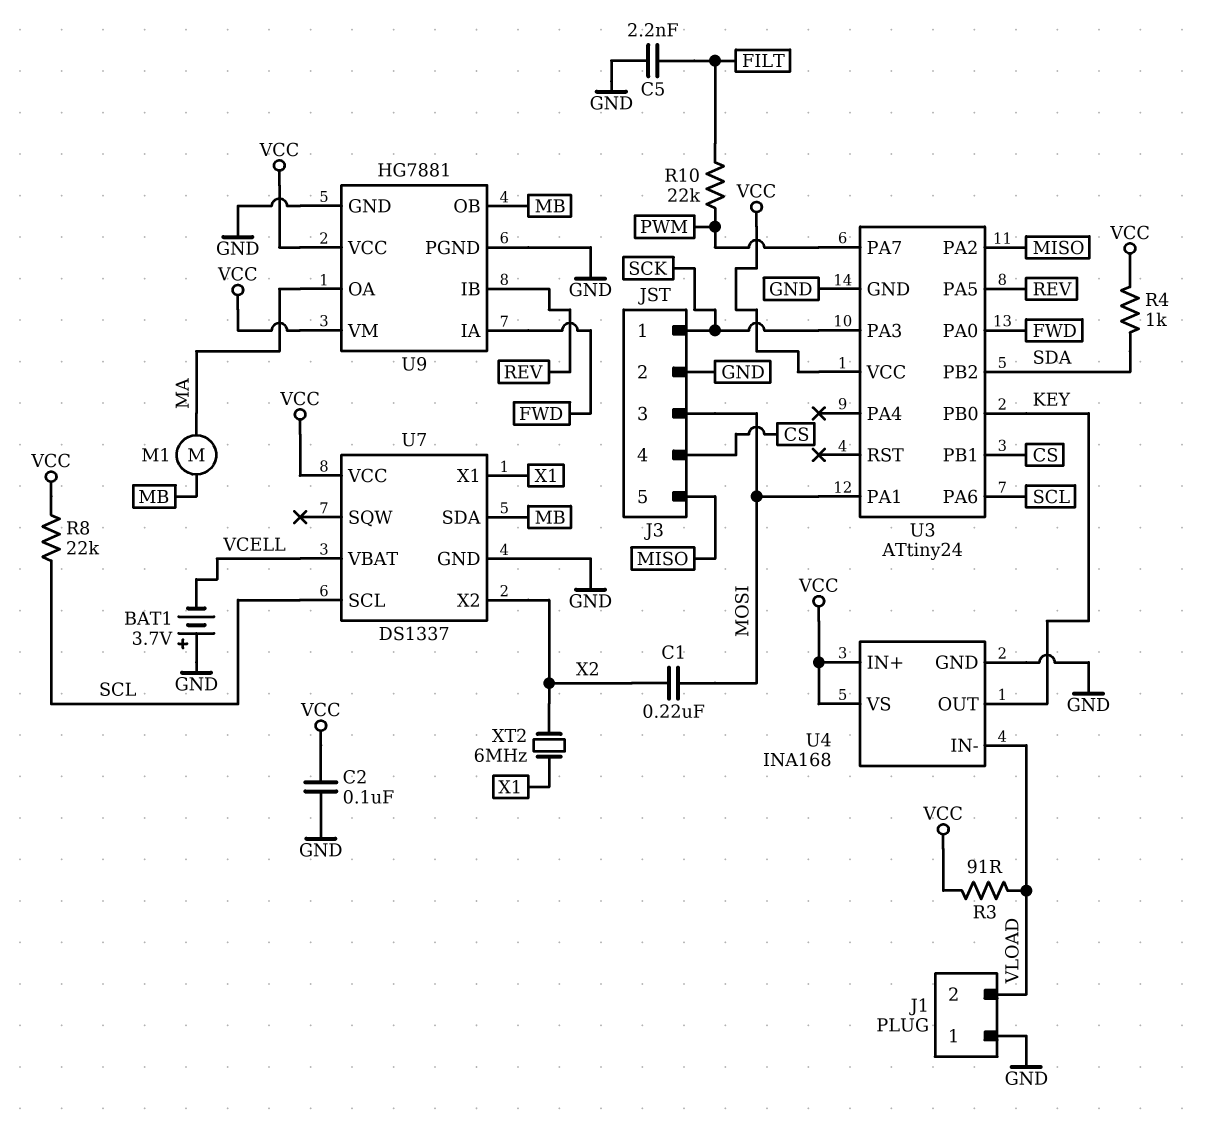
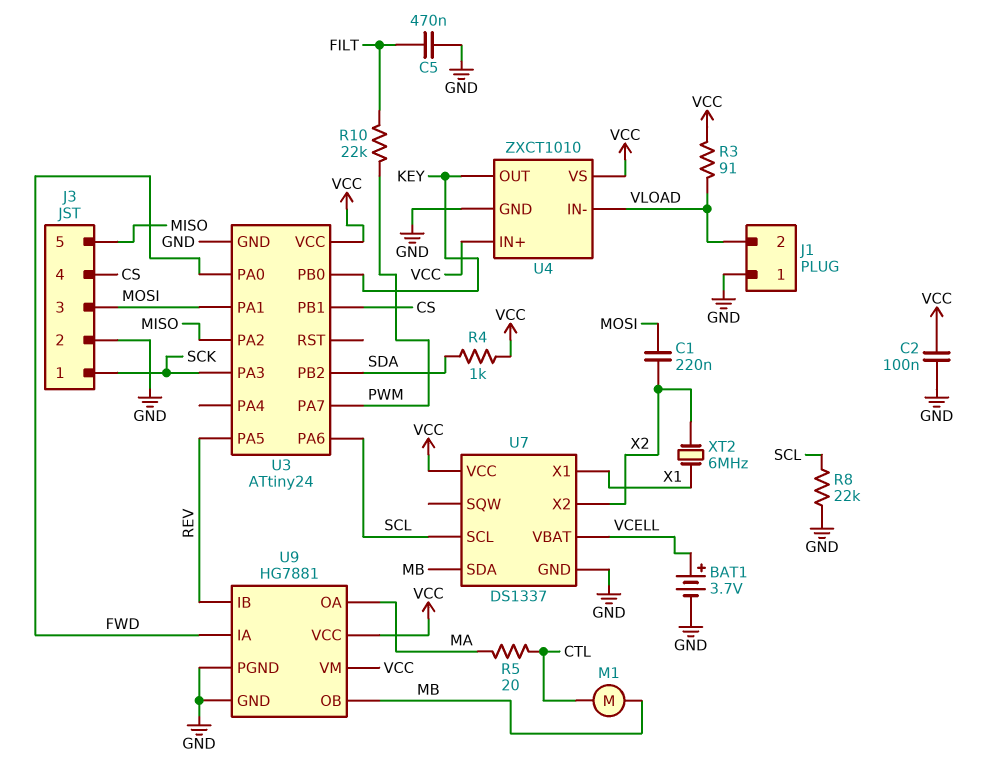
BAT1: 3.7V (plus GND, minus VCELL) -> 3.7V (plus VCELL, minus GND)
C5: 2.2nF (FILT, GND) -> 470nF (FILT, GND)
M1: motor (MA, MB) -> motor (CTL, MB)
R5: none -> 20 (CTL, MA)
R8: 22k (SCL, VCC) -> 22k (GND, SCL)
U4: INA168 -> ZXCT1010

